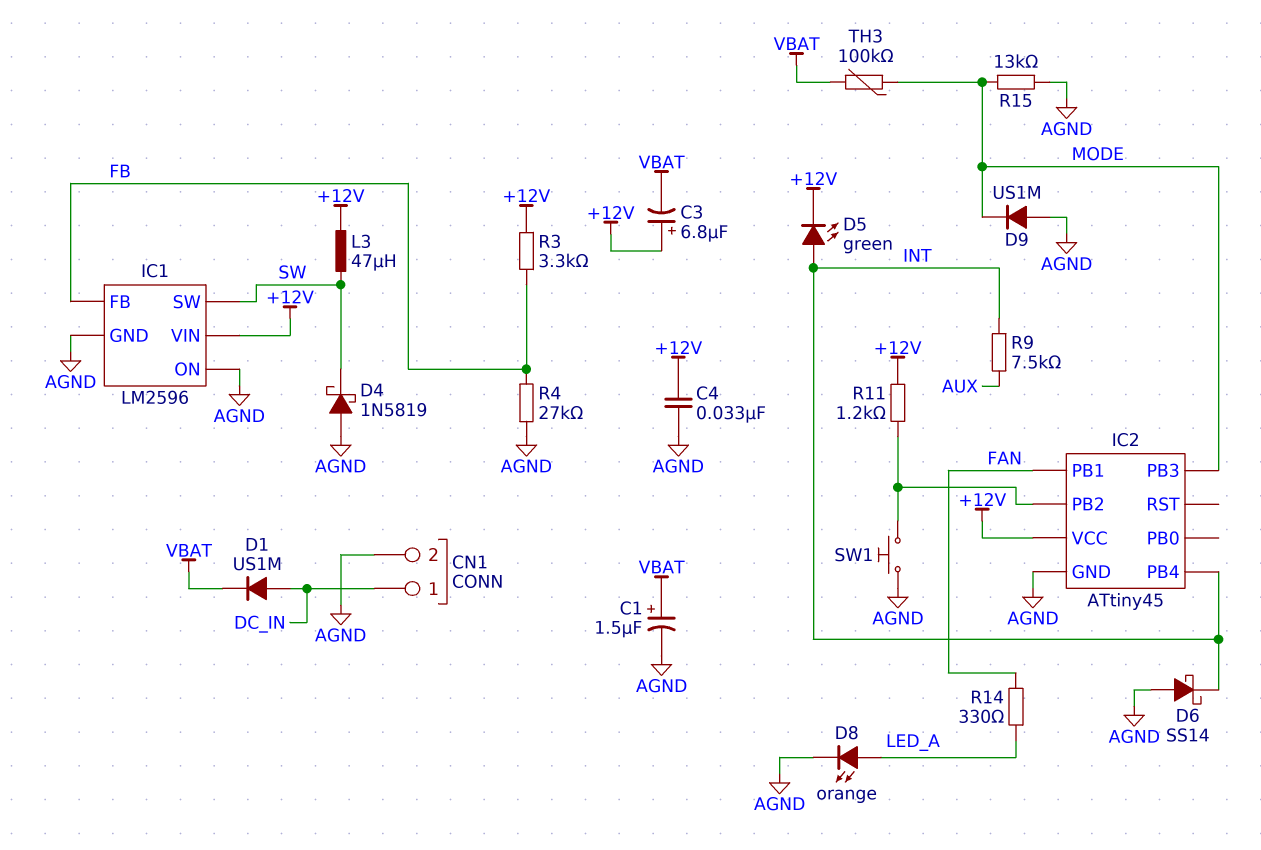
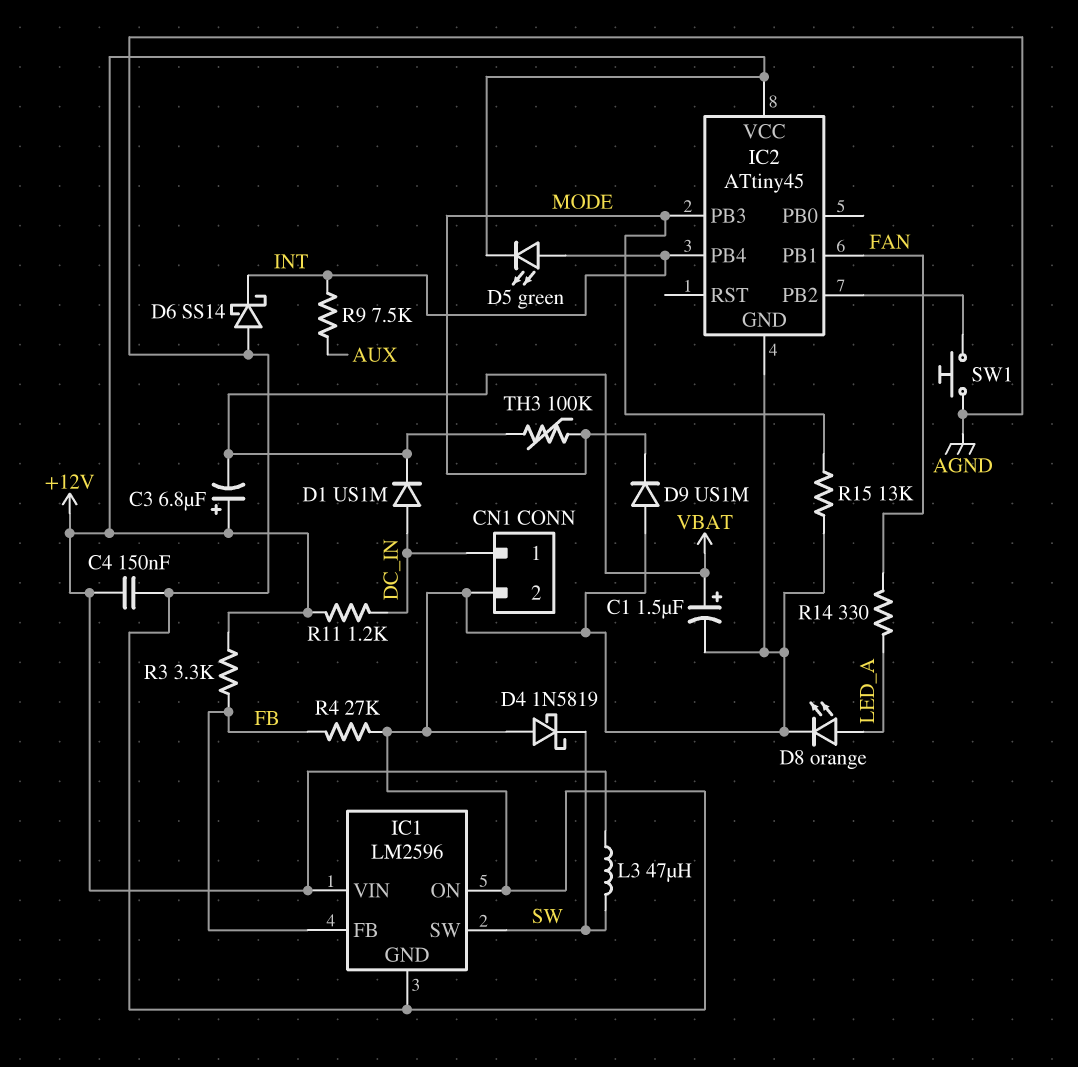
C4: 33nF (+12V, AGND) -> 150nF (+12V, AGND)
R11: 1.2k (+12V, IC2/PB2) -> 1.2k (+12V, DC_IN)

